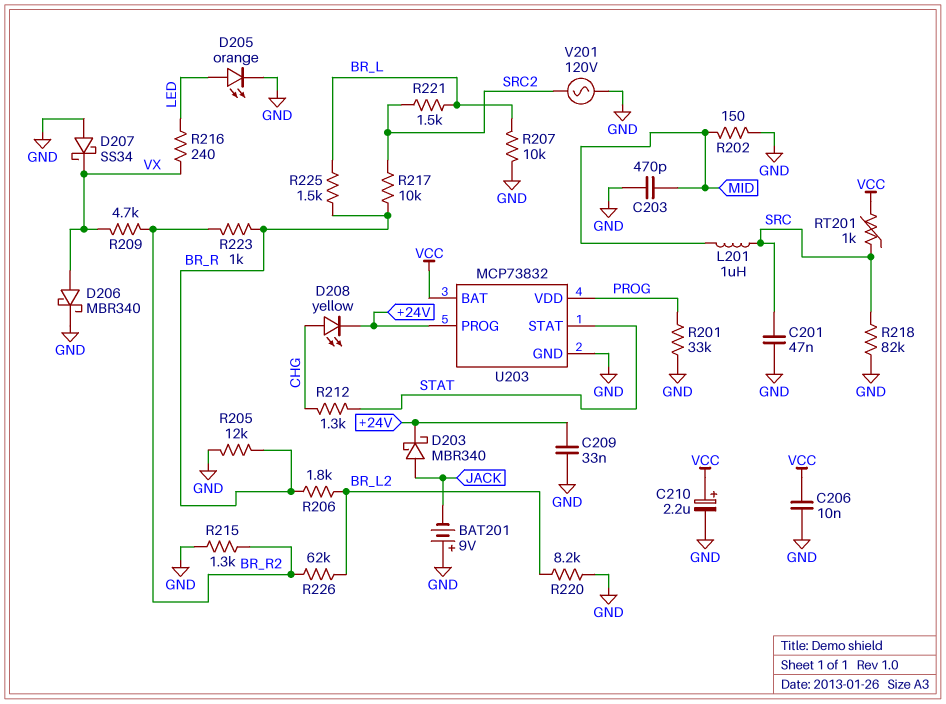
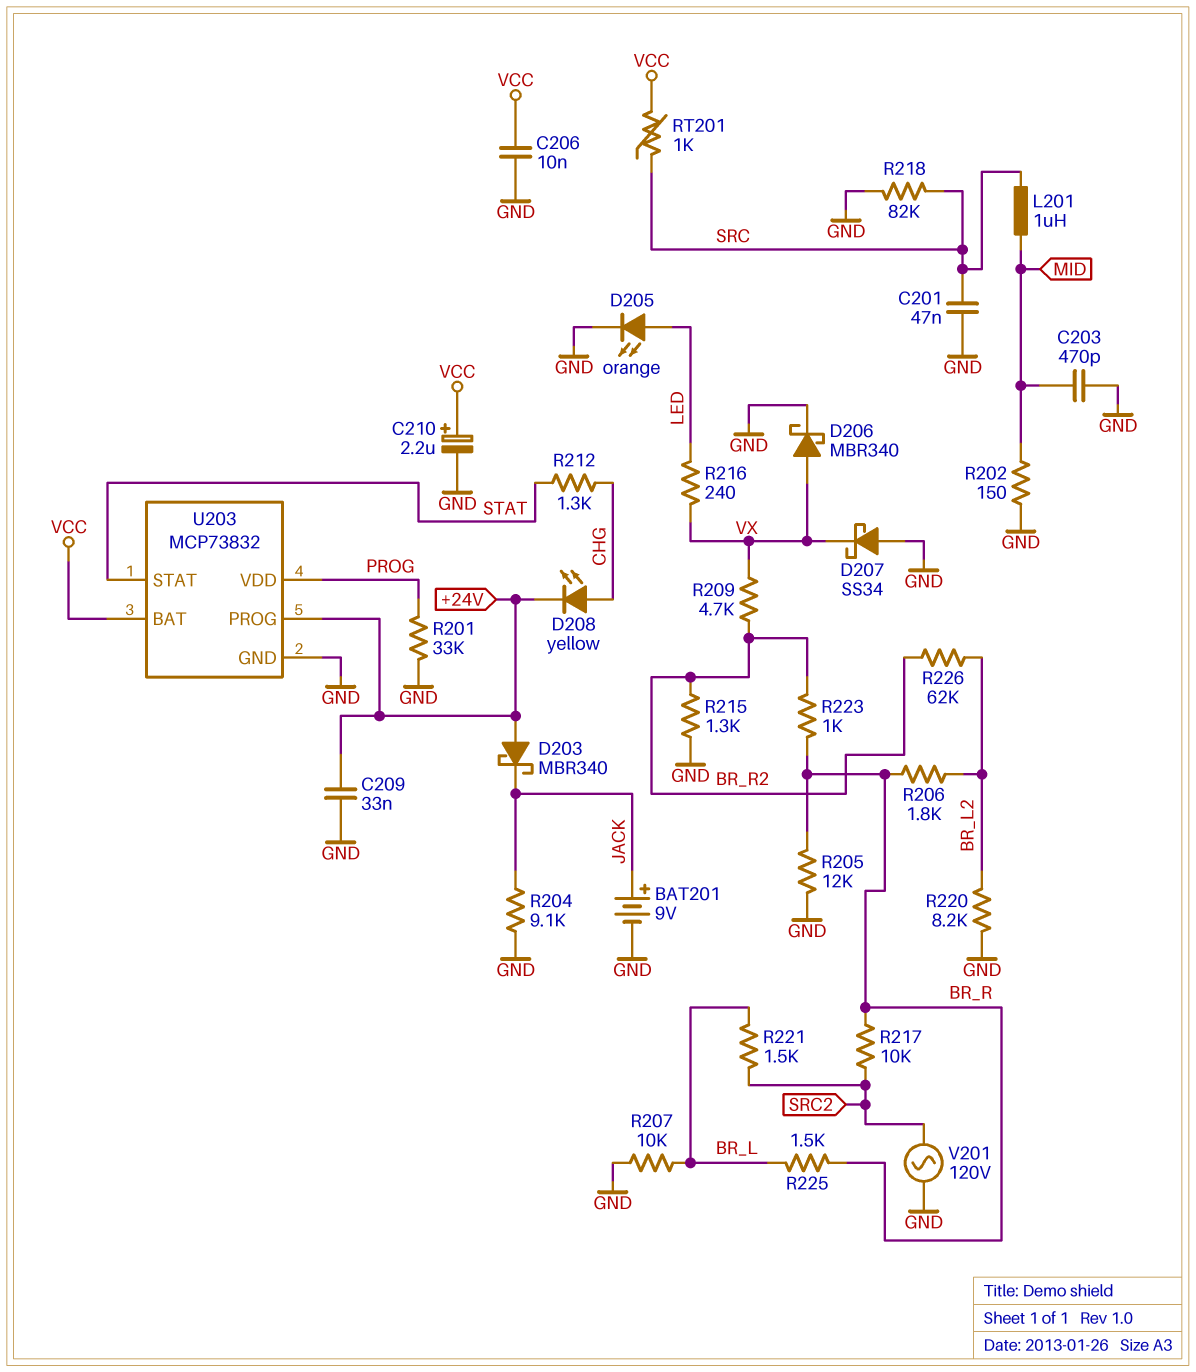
BAT201: 9V (plus GND, minus JACK) -> 9V (plus JACK, minus GND)
D203: schottky MBR340 (A JACK, K +24V) -> schottky MBR340 (A +24V, K JACK)
R204: none -> 9.1k (GND, JACK)

